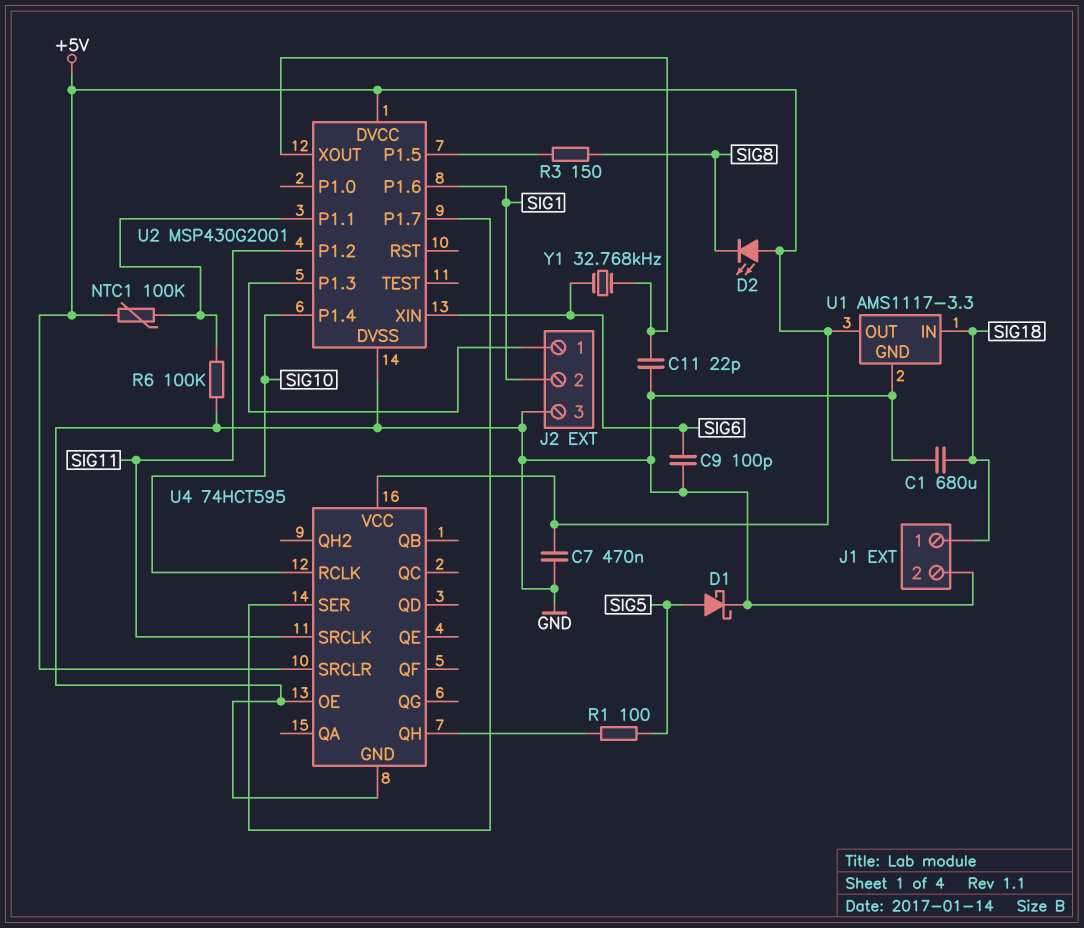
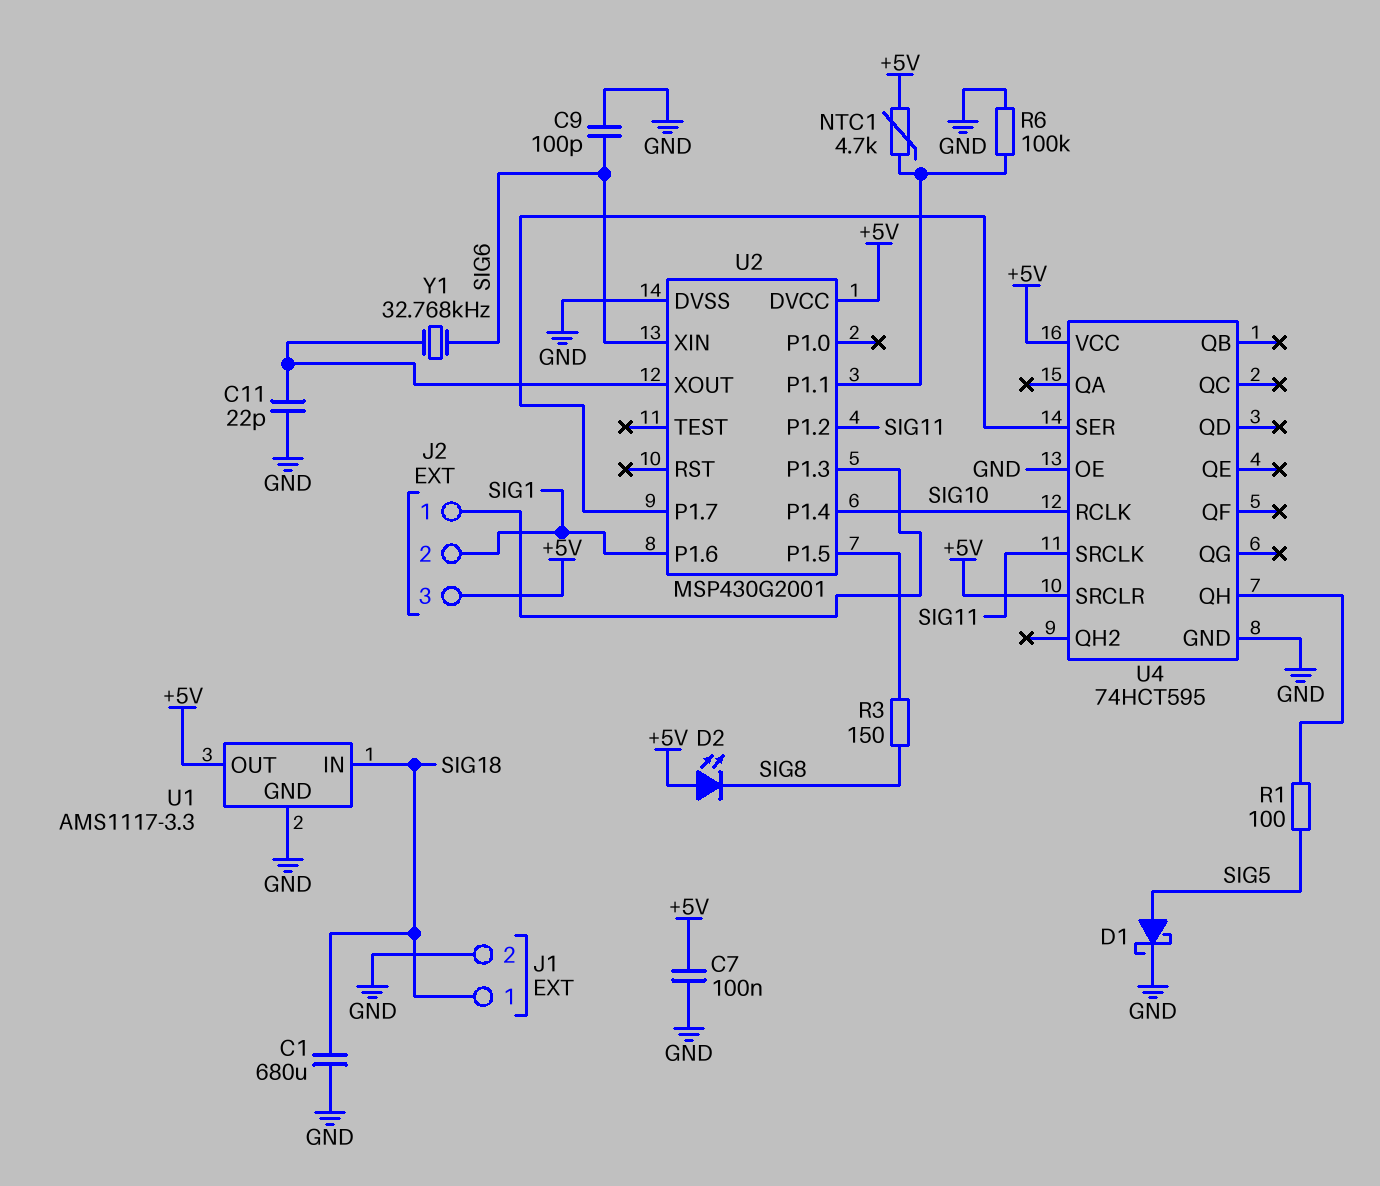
C7: 470nF (+5V, GND) -> 100nF (+5V, GND)
J2 pin 3: GND -> +5V
NTC1: 100k (+5V, U2/P1.1) -> 4.7k (+5V, U2/P1.1)

